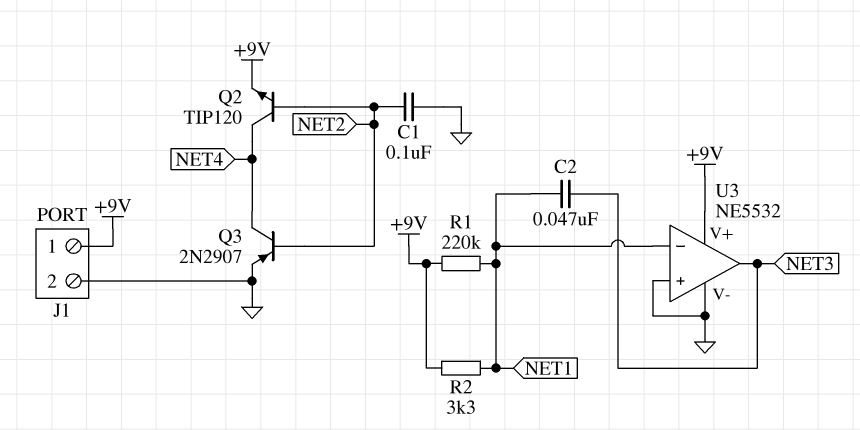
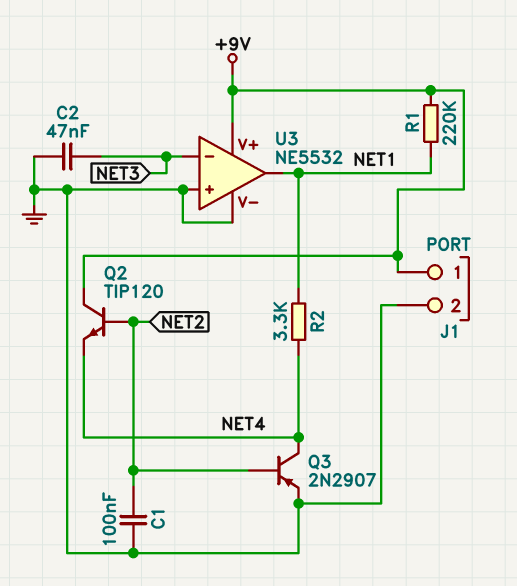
C2: 47nF (NET1, NET3) -> 47nF (GND, NET3)
Q2: NPN TIP120 (B NET2, C NET4, E +9V) -> NPN TIP120 (B NET2, C +9V, E NET4)
R2: 3.3k (+9V, NET1) -> 3.3k (NET1, NET4)
U3 pin in-: NET1 -> NET3
U3 pin out: NET3 -> NET1

